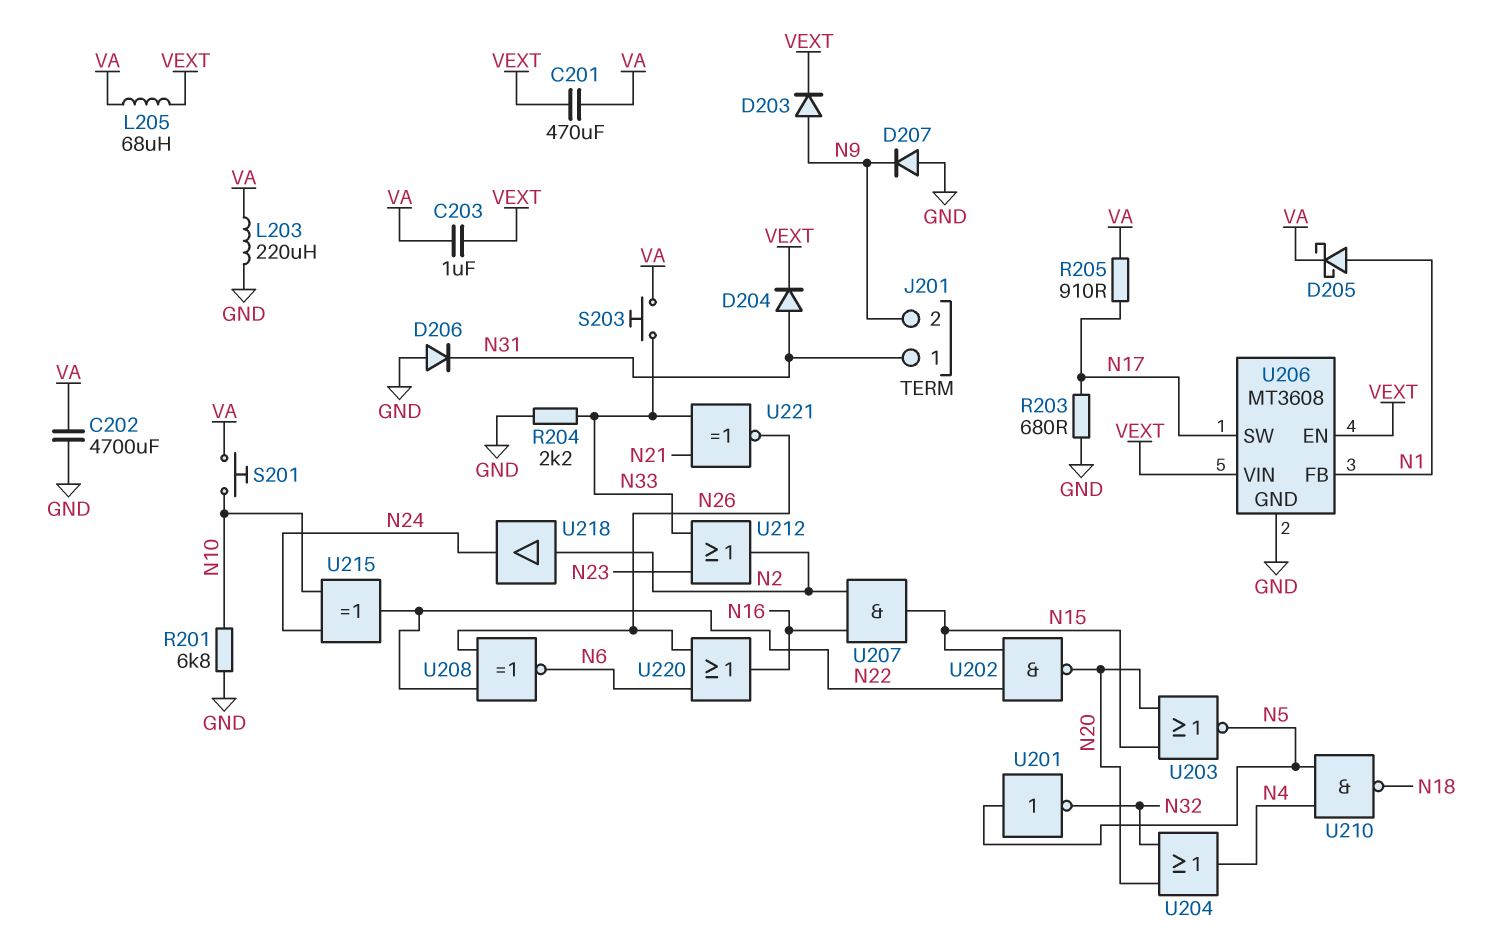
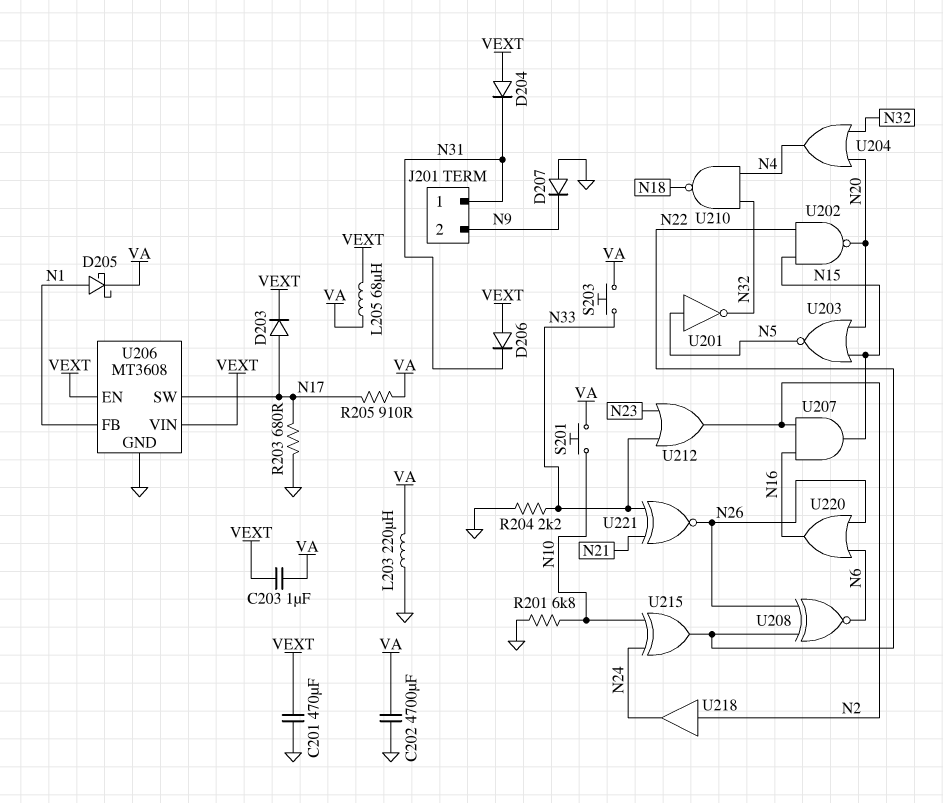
C201: 470uF (VA, VEXT) -> 470uF (GND, VEXT)
D203: diode (A N9, K VEXT) -> diode (A N17, K VEXT)
D204: diode (A N31, K VEXT) -> diode (A VEXT, K N31)
D206: diode (A GND, K N31) -> diode (A VEXT, K N31)
U210: NAND (in N4, in N5, out N18) -> NAND (in N4, in N32, out N18)

